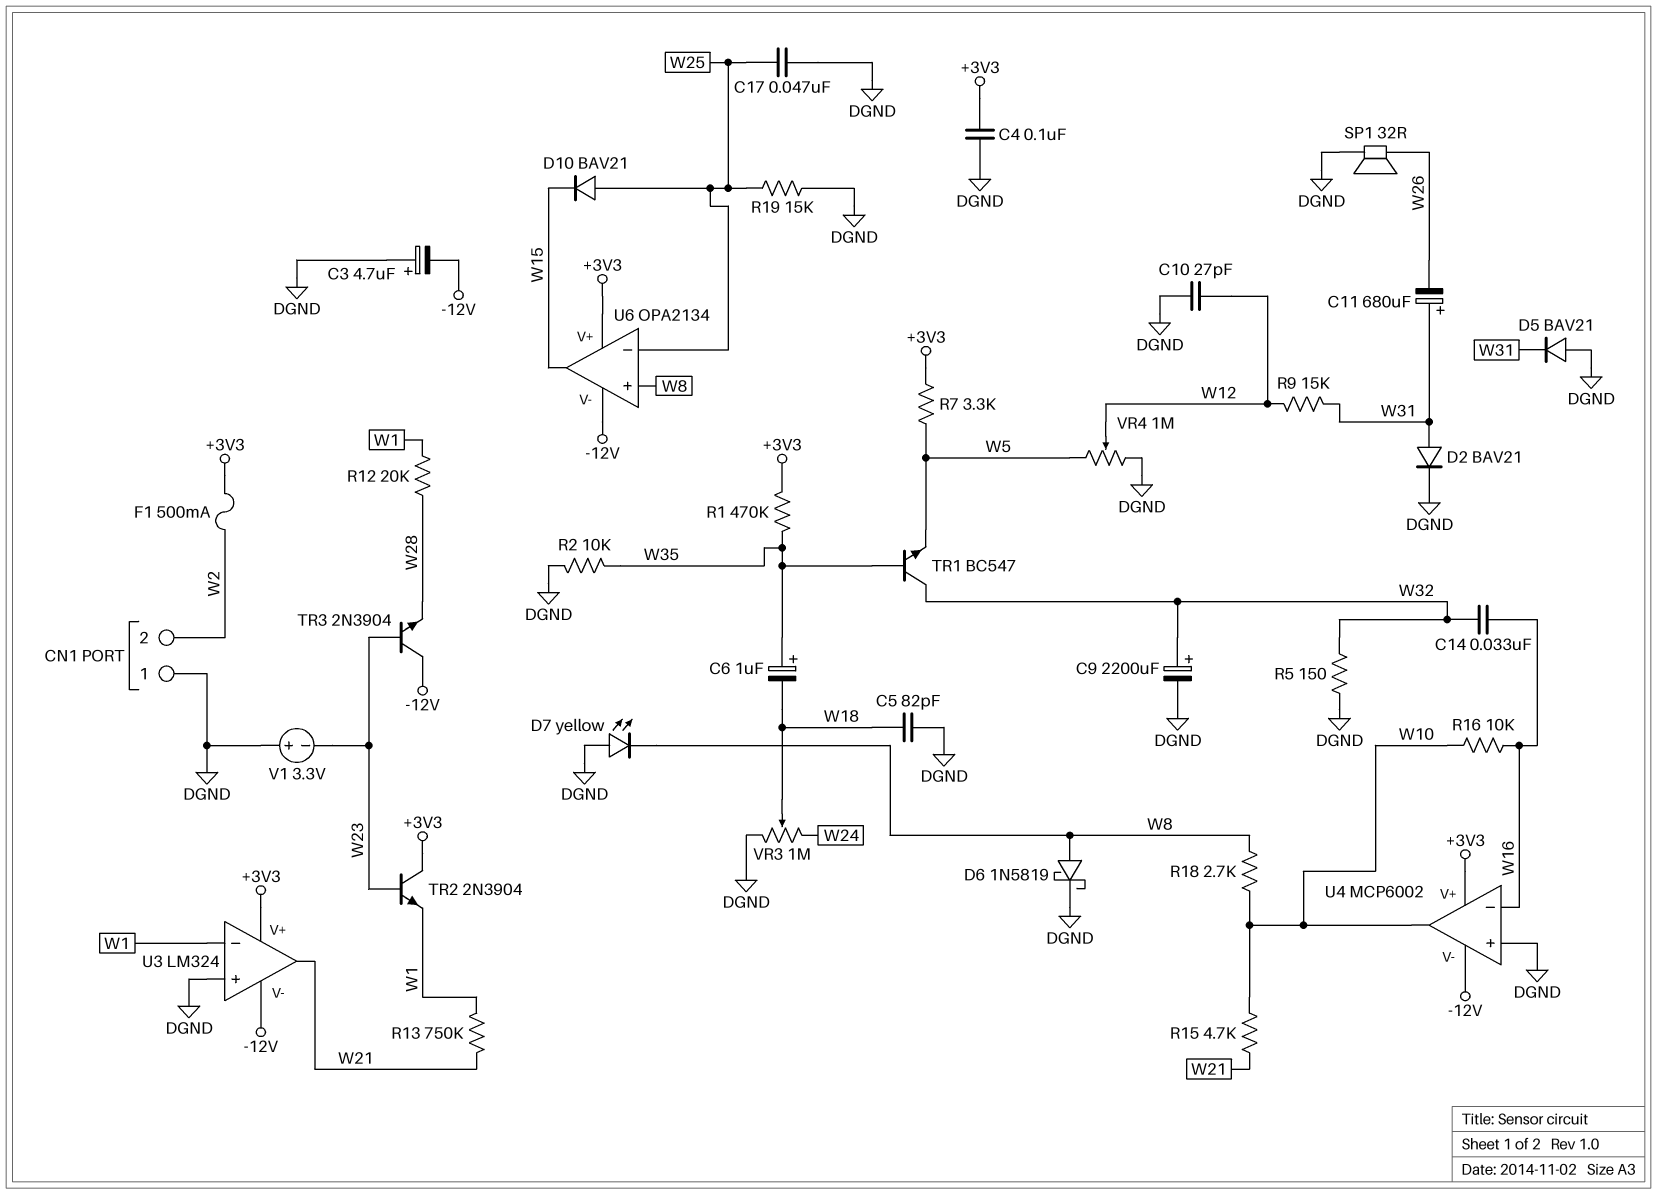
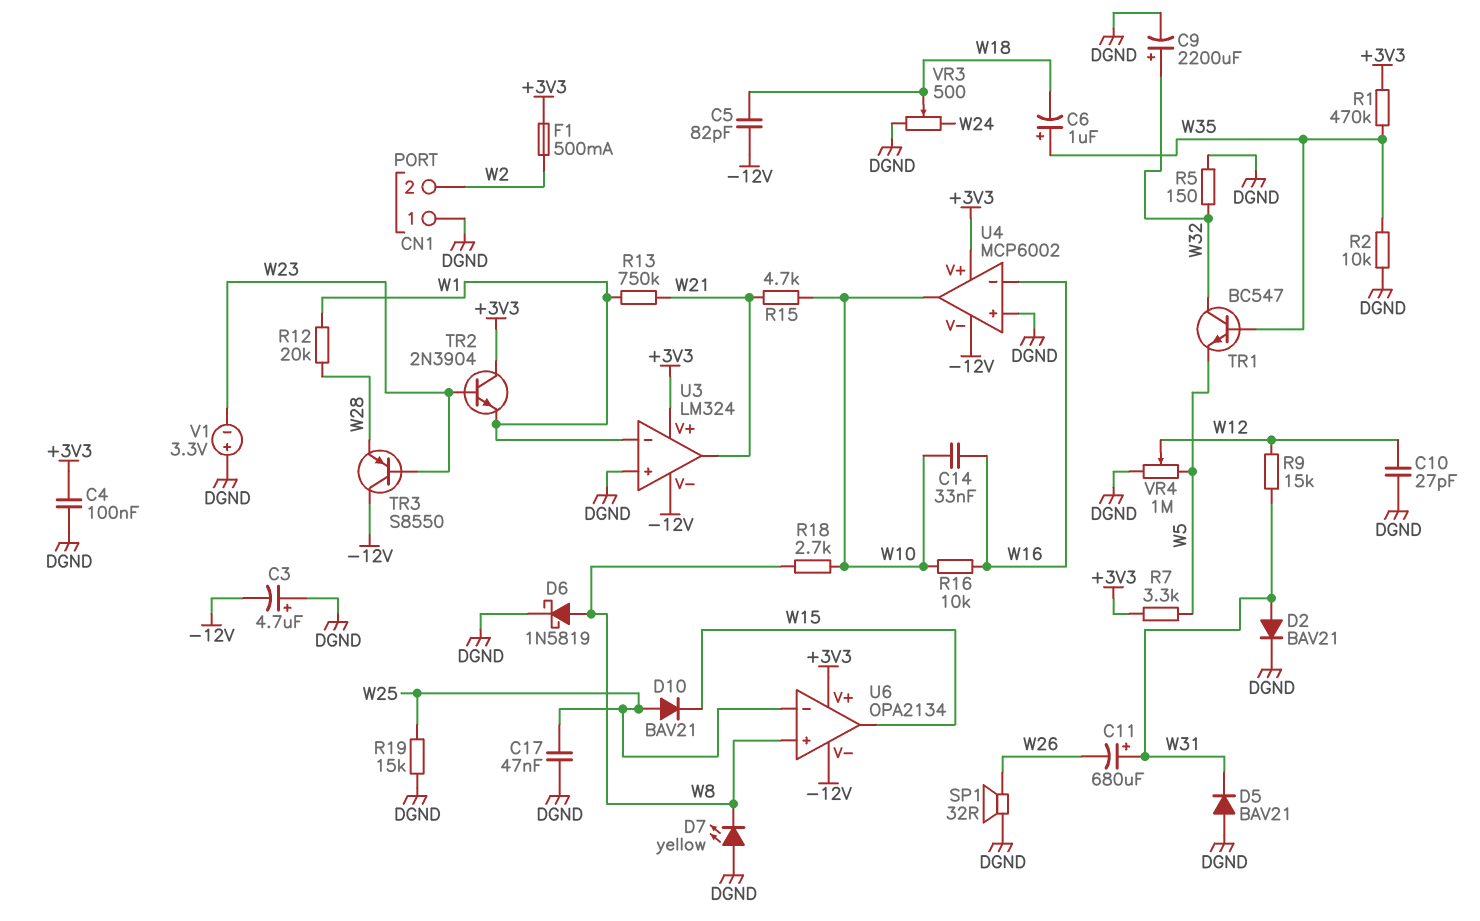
C5: 82pF (DGND, W18) -> 82pF (-12V, W18)
C14: 33nF (W16, W32) -> 33nF (W10, W16)
TR3: NPN 2N3904 (B W23, C -12V, E W28) -> PNP S8550 (B W23, C -12V, E W28)
VR3: 1M (DGND, W24, wiper W18) -> 500 (DGND, W24, wiper W18)

